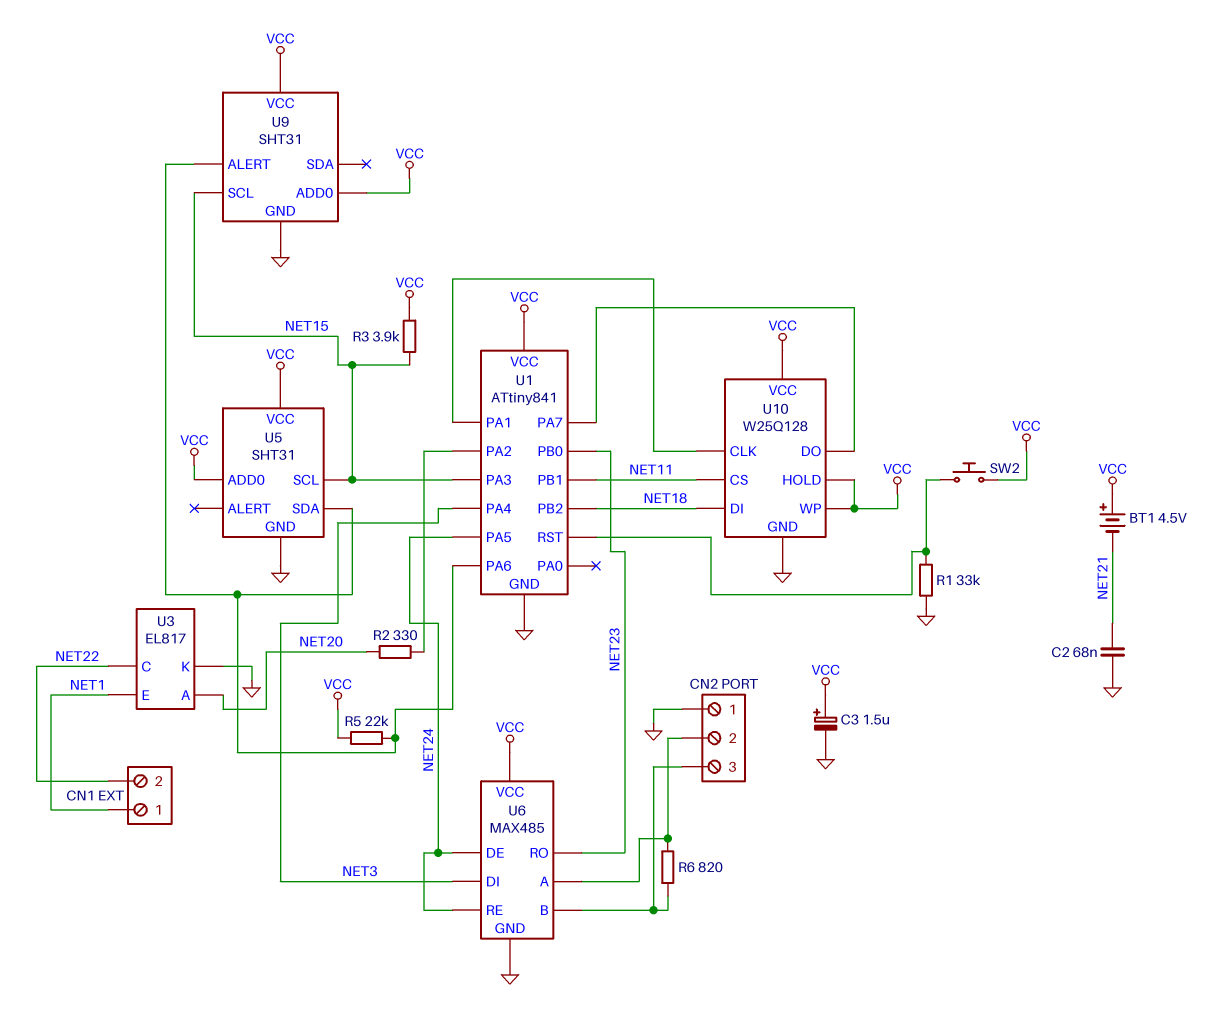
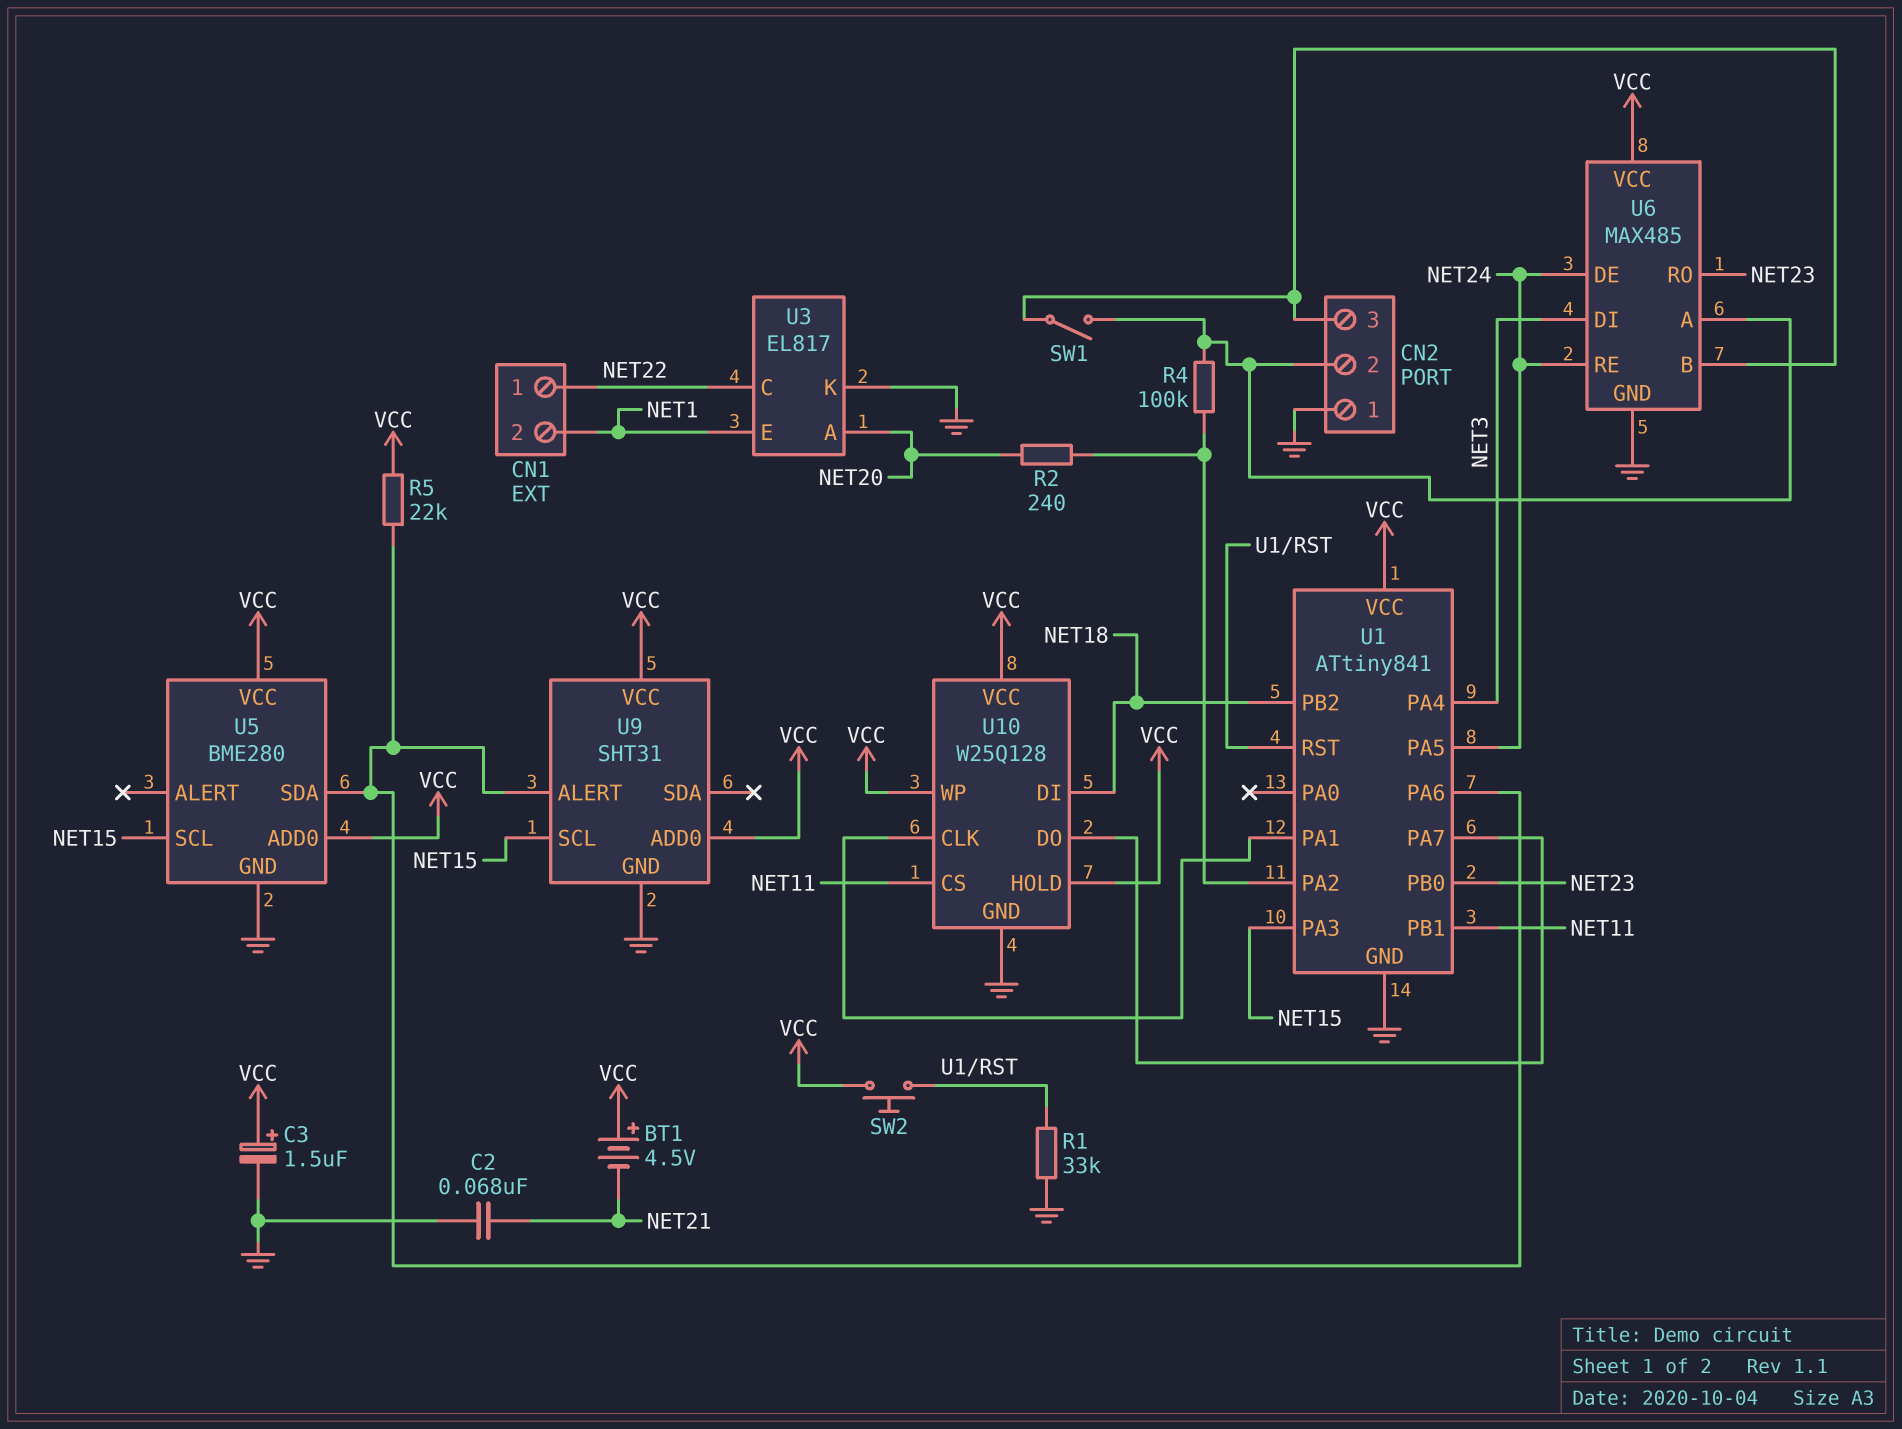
CN1 pin 1: NET1 -> NET22
CN1 pin 2: NET22 -> NET1
R2: 330 (NET20, U1/PA2) -> 240 (NET20, U1/PA2)
R3: 3.9k (NET15, VCC) -> none
R4: none -> 100k (CN2/2, U1/PA2)
R6: 820 (CN2/2, CN2/3) -> none
SW1: none -> switch (CN2/2, CN2/3)
U5: SHT31 -> BME280

